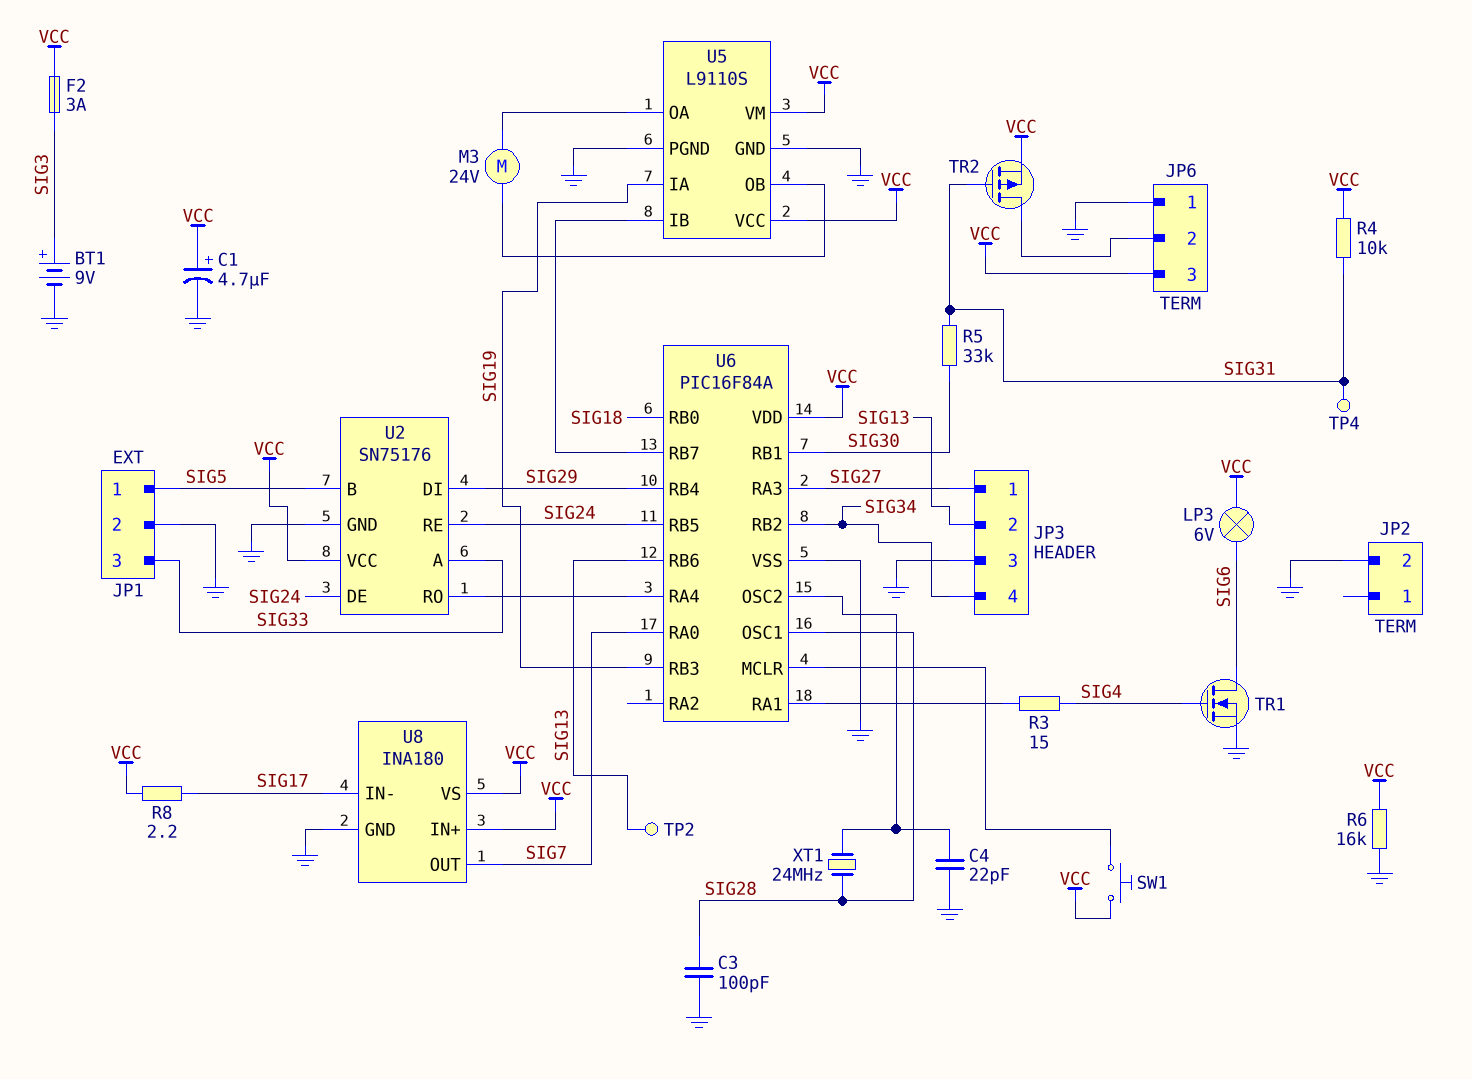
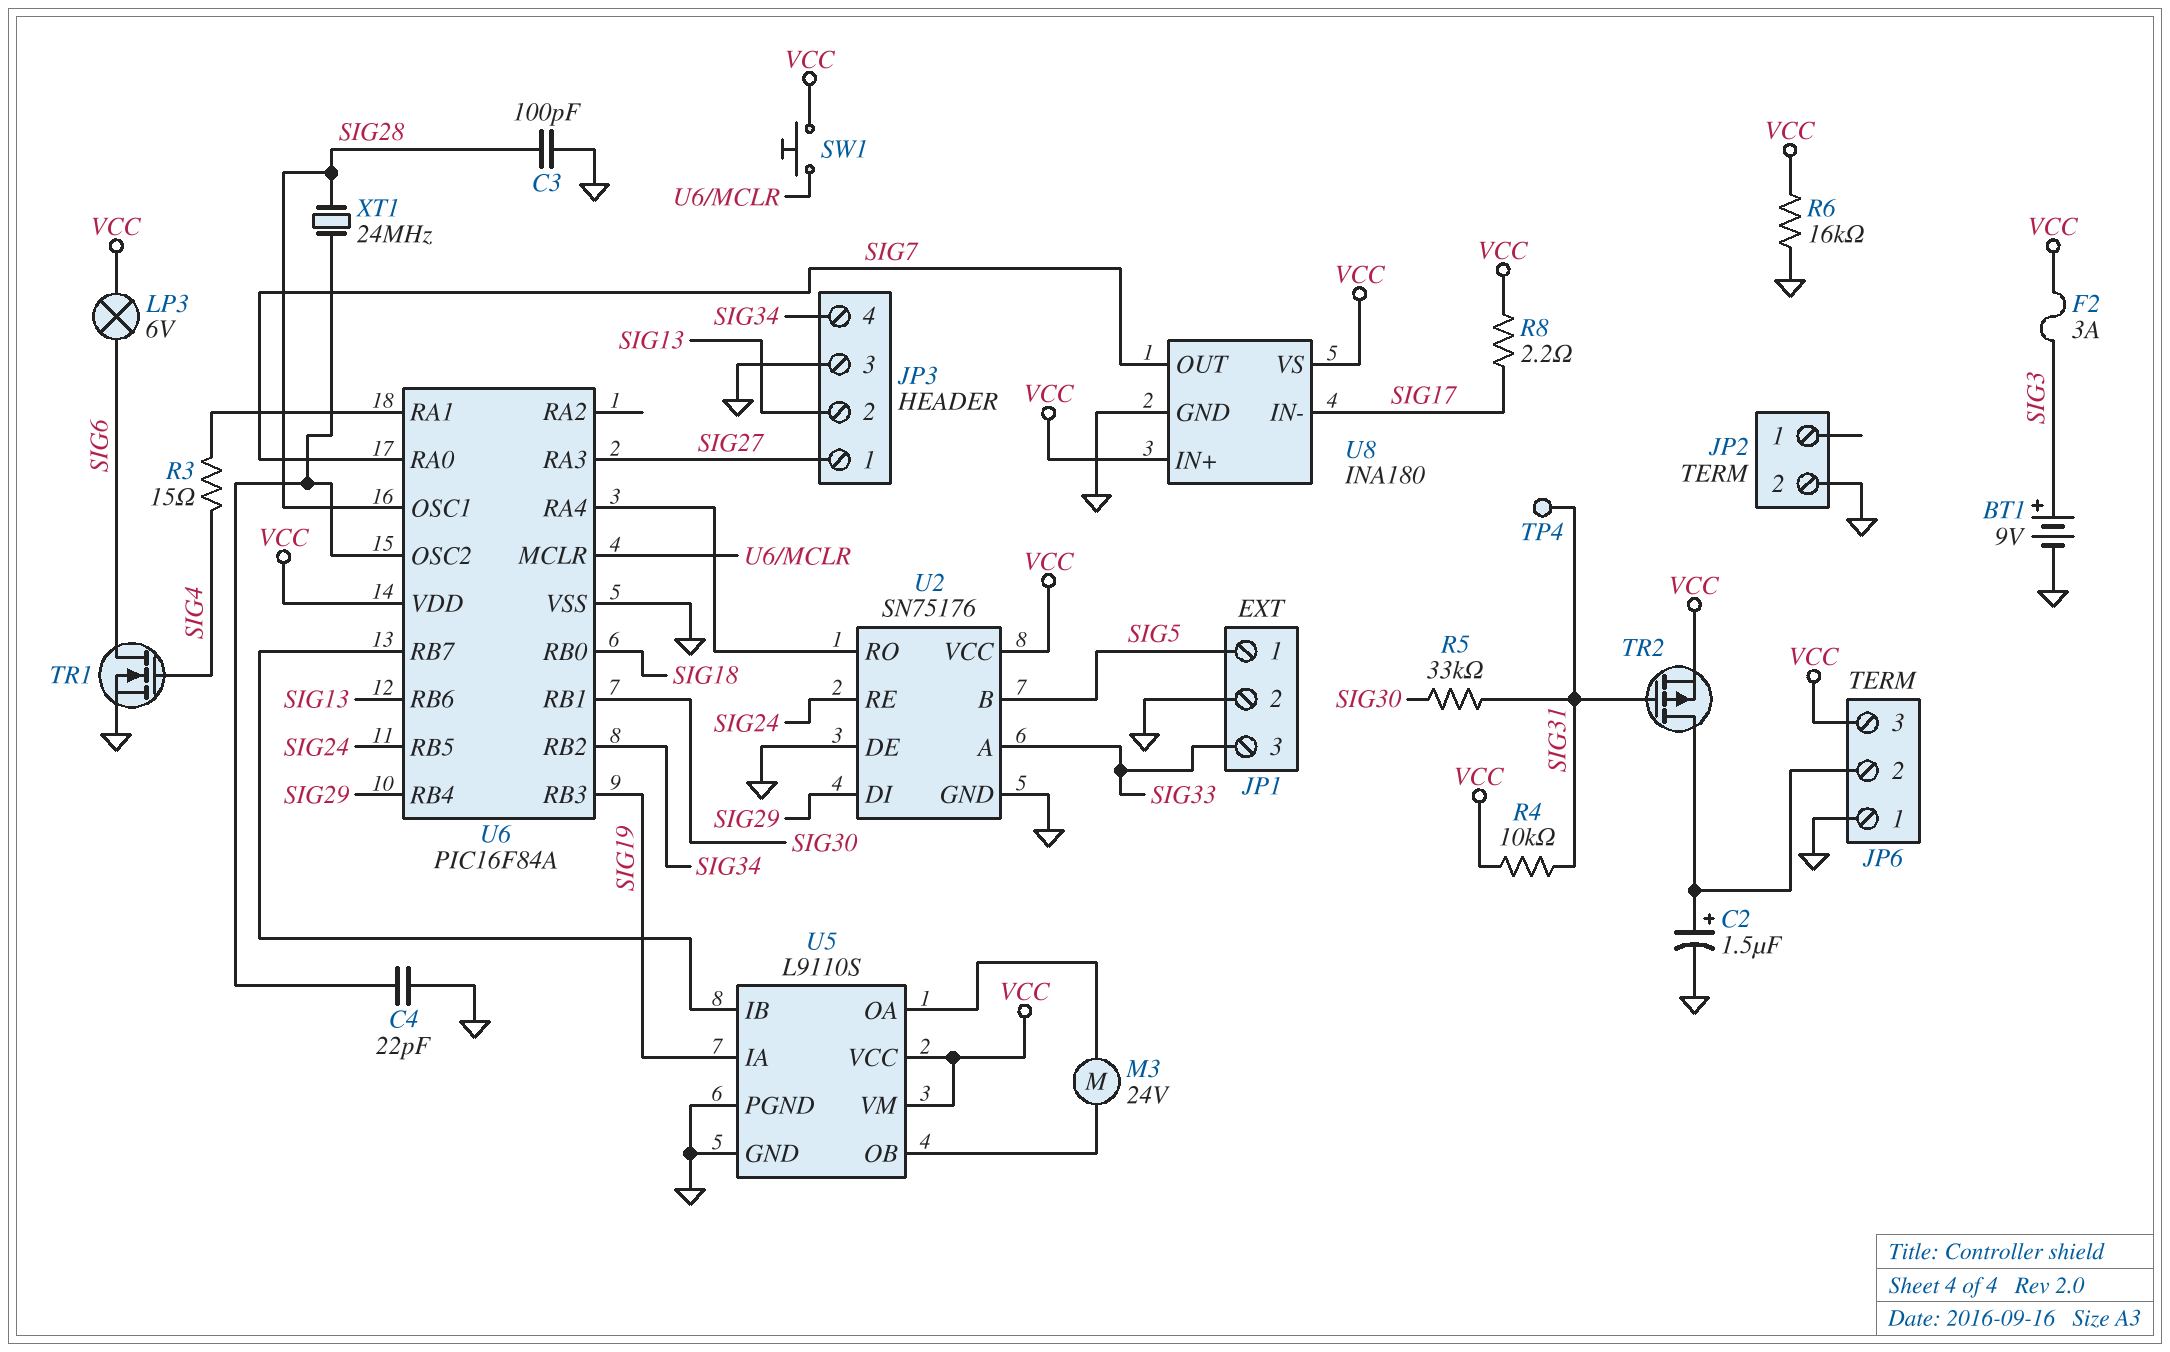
C1: 4.7uF (plus VCC, minus GND) -> none
C2: none -> 1.5uF (plus JP6/2, minus GND)
TP2: test point (SIG13) -> none
U2 pin DE: SIG24 -> GND

